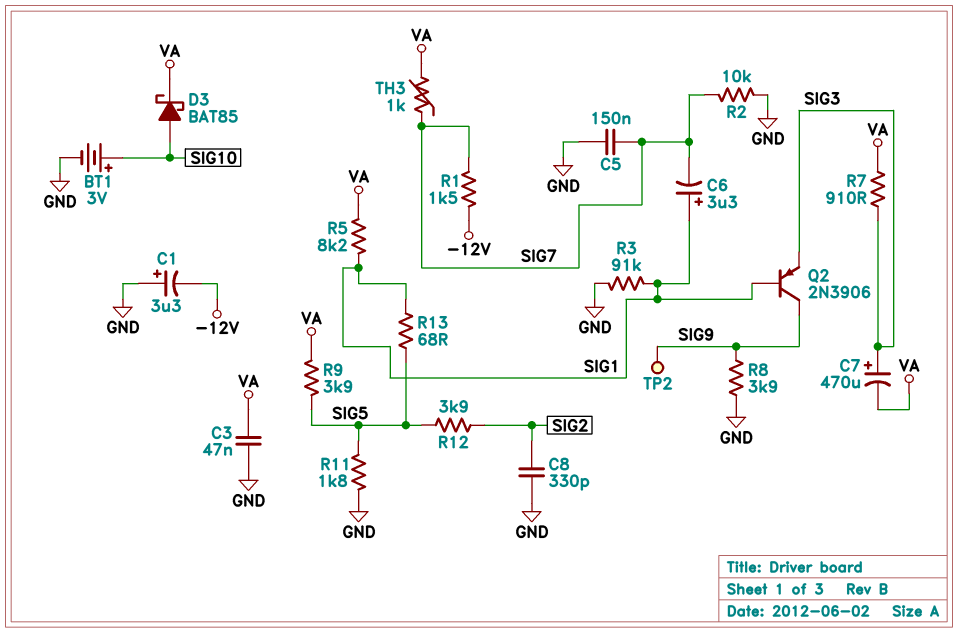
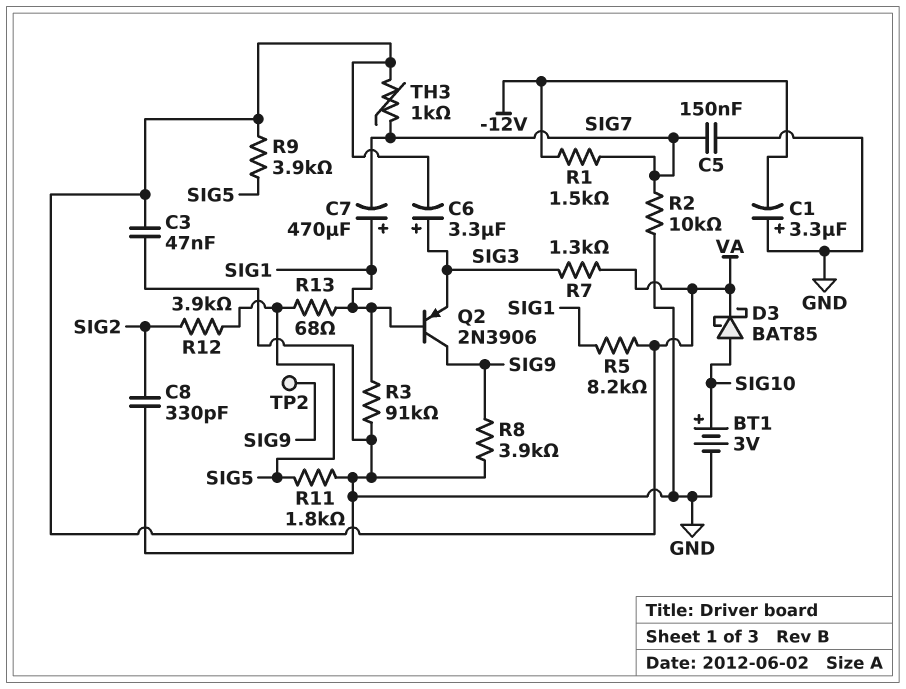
C6: 3.3uF (plus SIG1, minus SIG7) -> 3.3uF (plus SIG3, minus VA)
C7: 470uF (plus SIG3, minus VA) -> 470uF (plus SIG1, minus SIG7)
R7: 910 (SIG3, VA) -> 1.3k (SIG3, VA)

